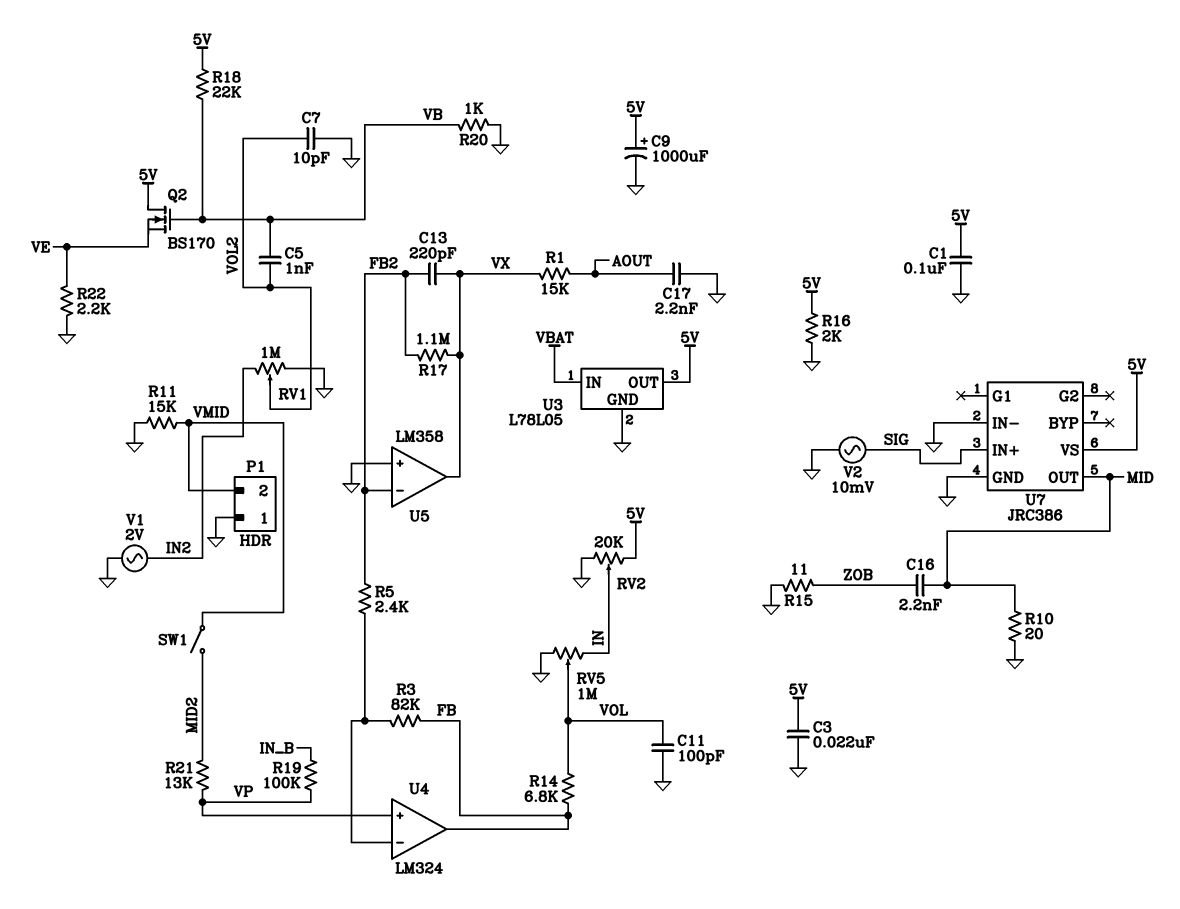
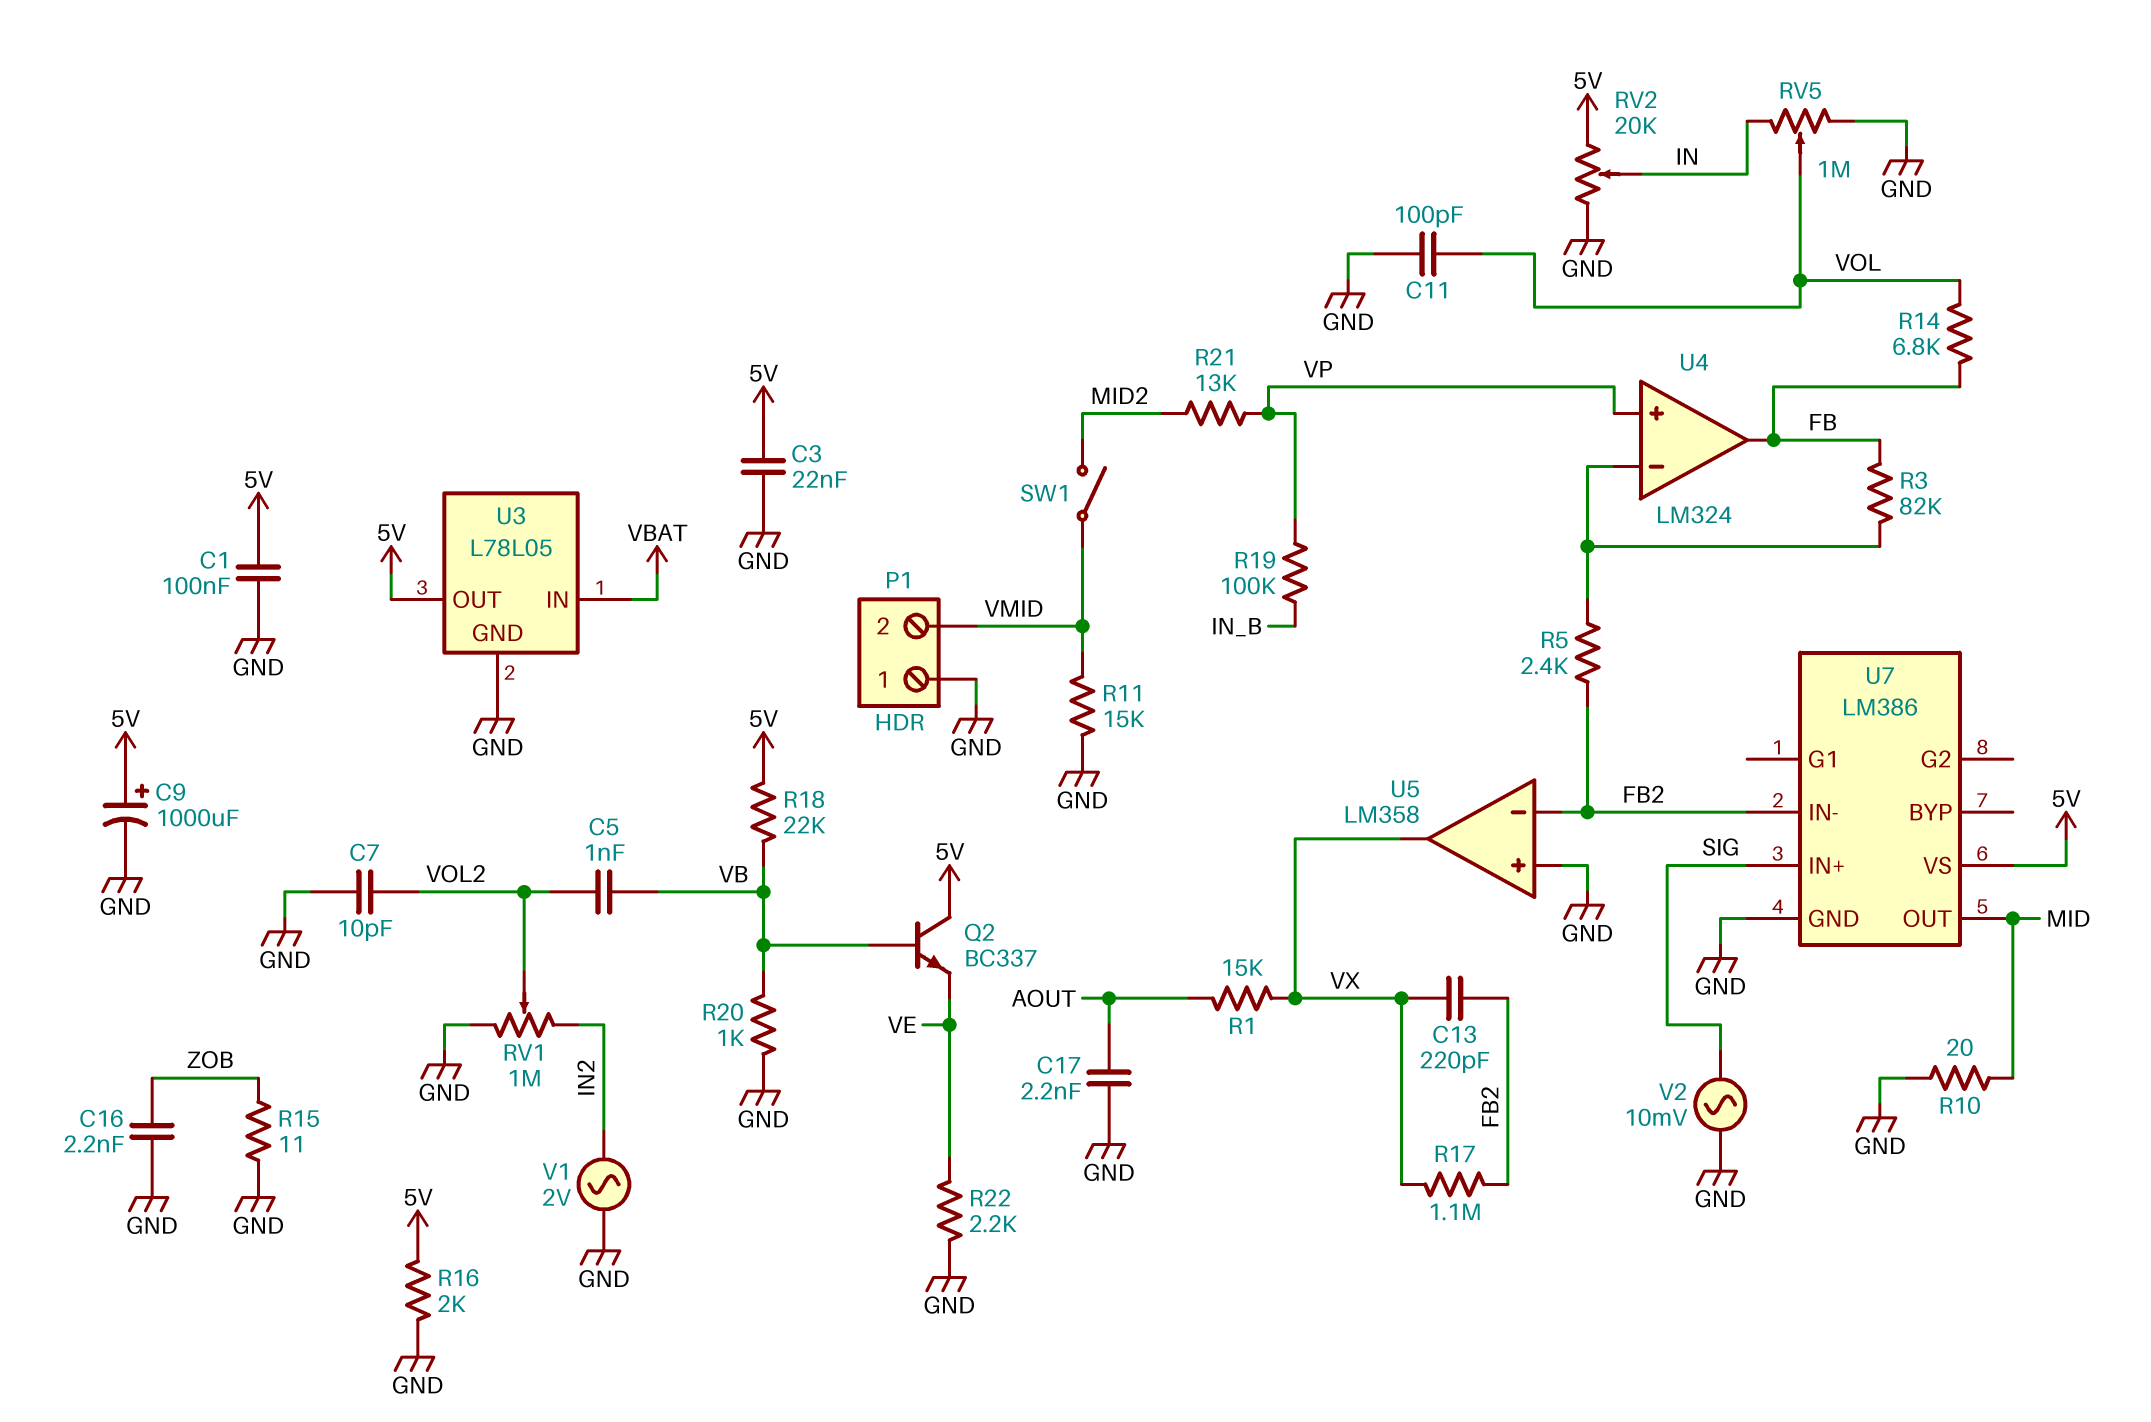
C16: 2.2nF (MID, ZOB) -> 2.2nF (GND, ZOB)
Q2: NMOS BS170 (G VB, D 5V, S VE) -> NPN BC337 (B VB, C 5V, E VE)
U7: JRC386 -> LM386
U7 pin IN-: GND -> FB2

